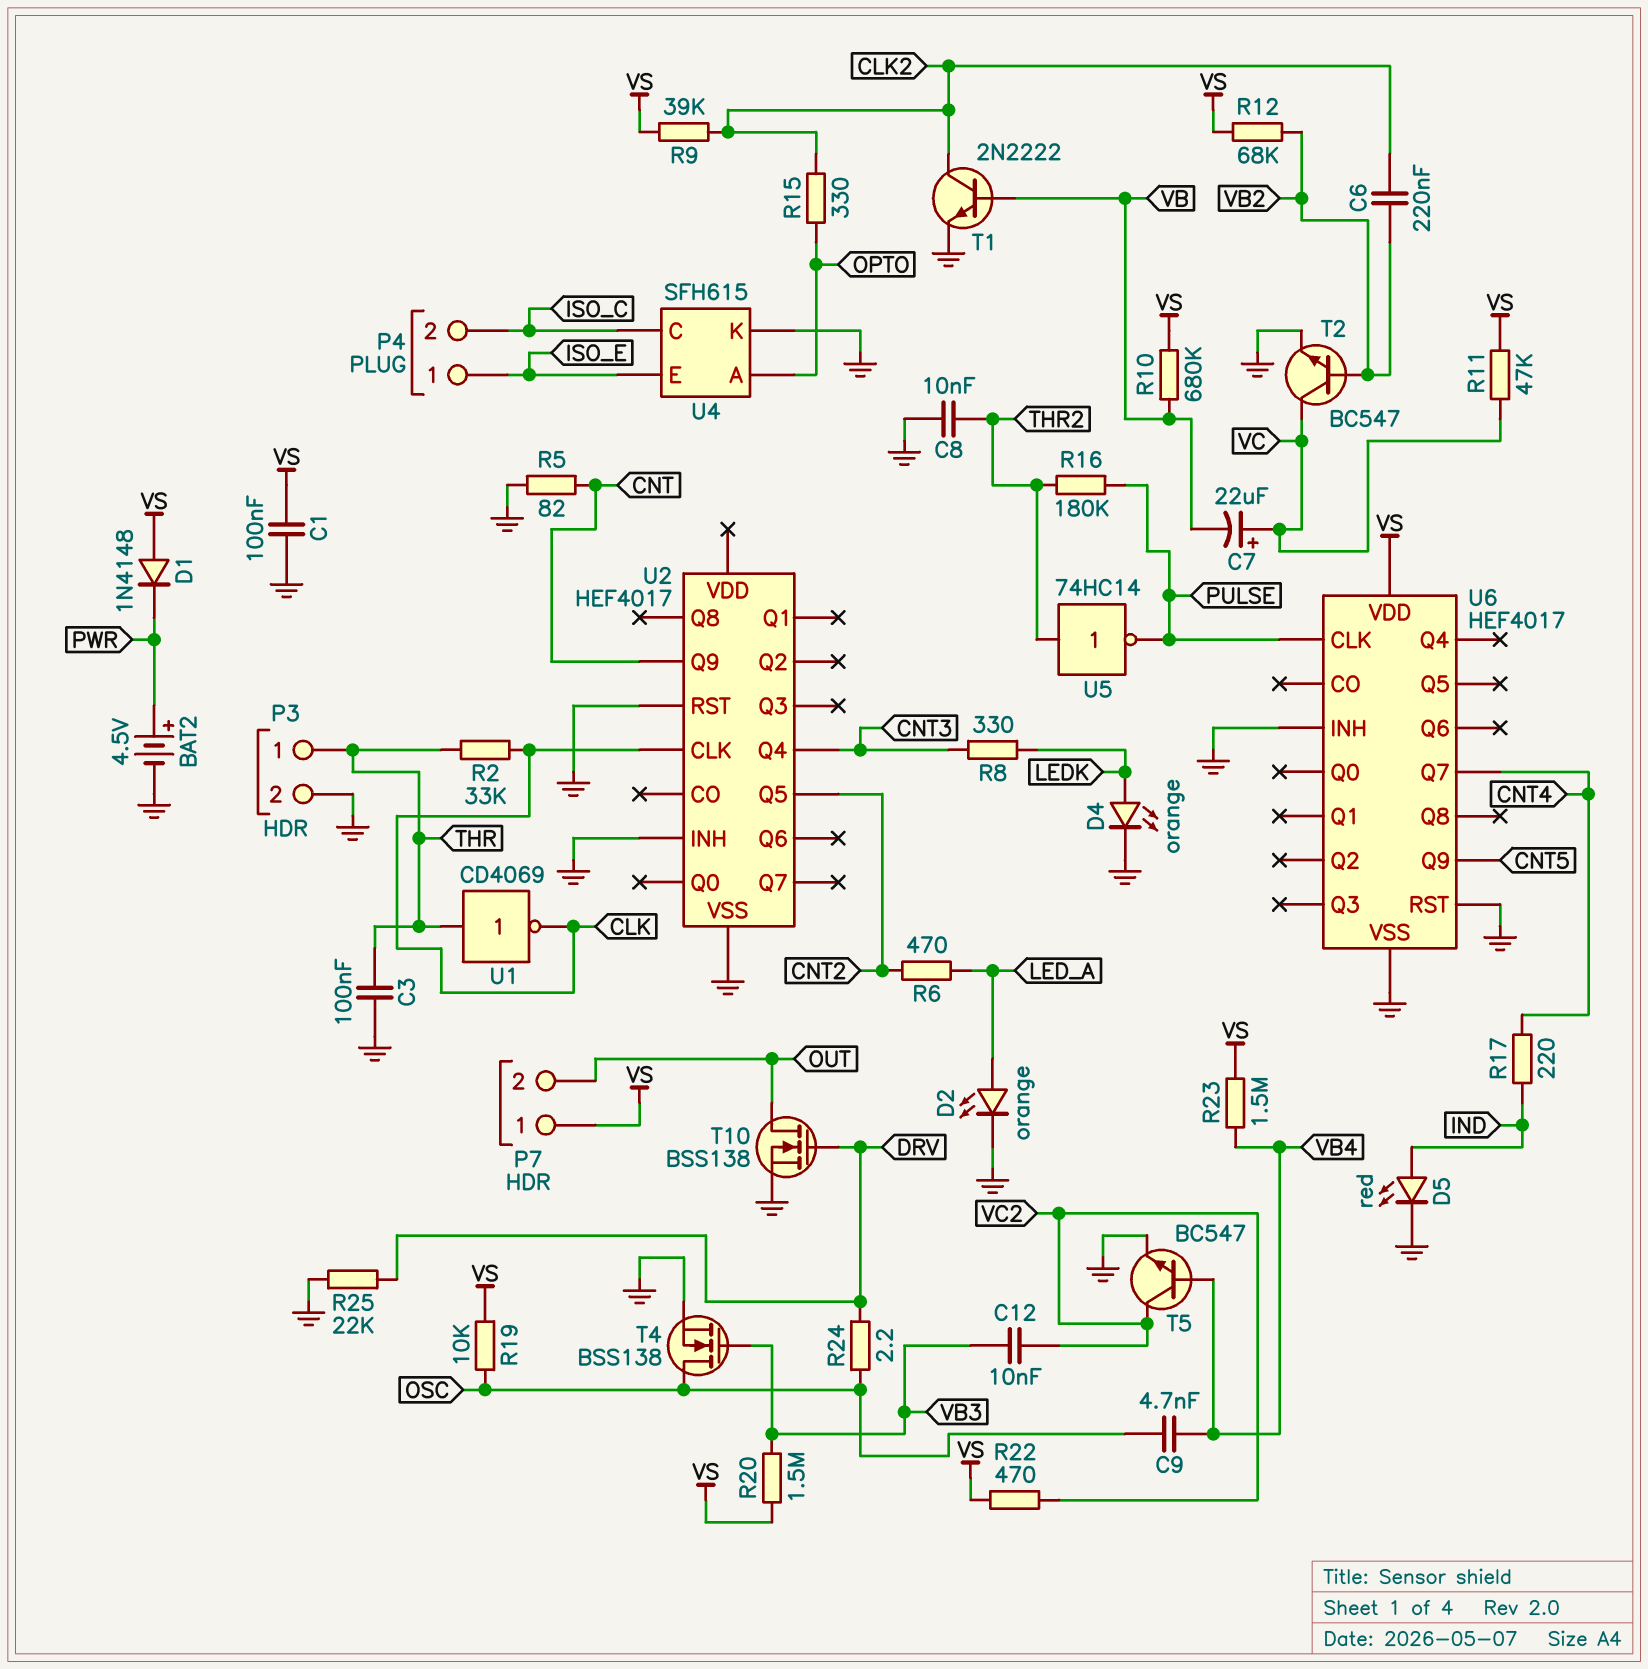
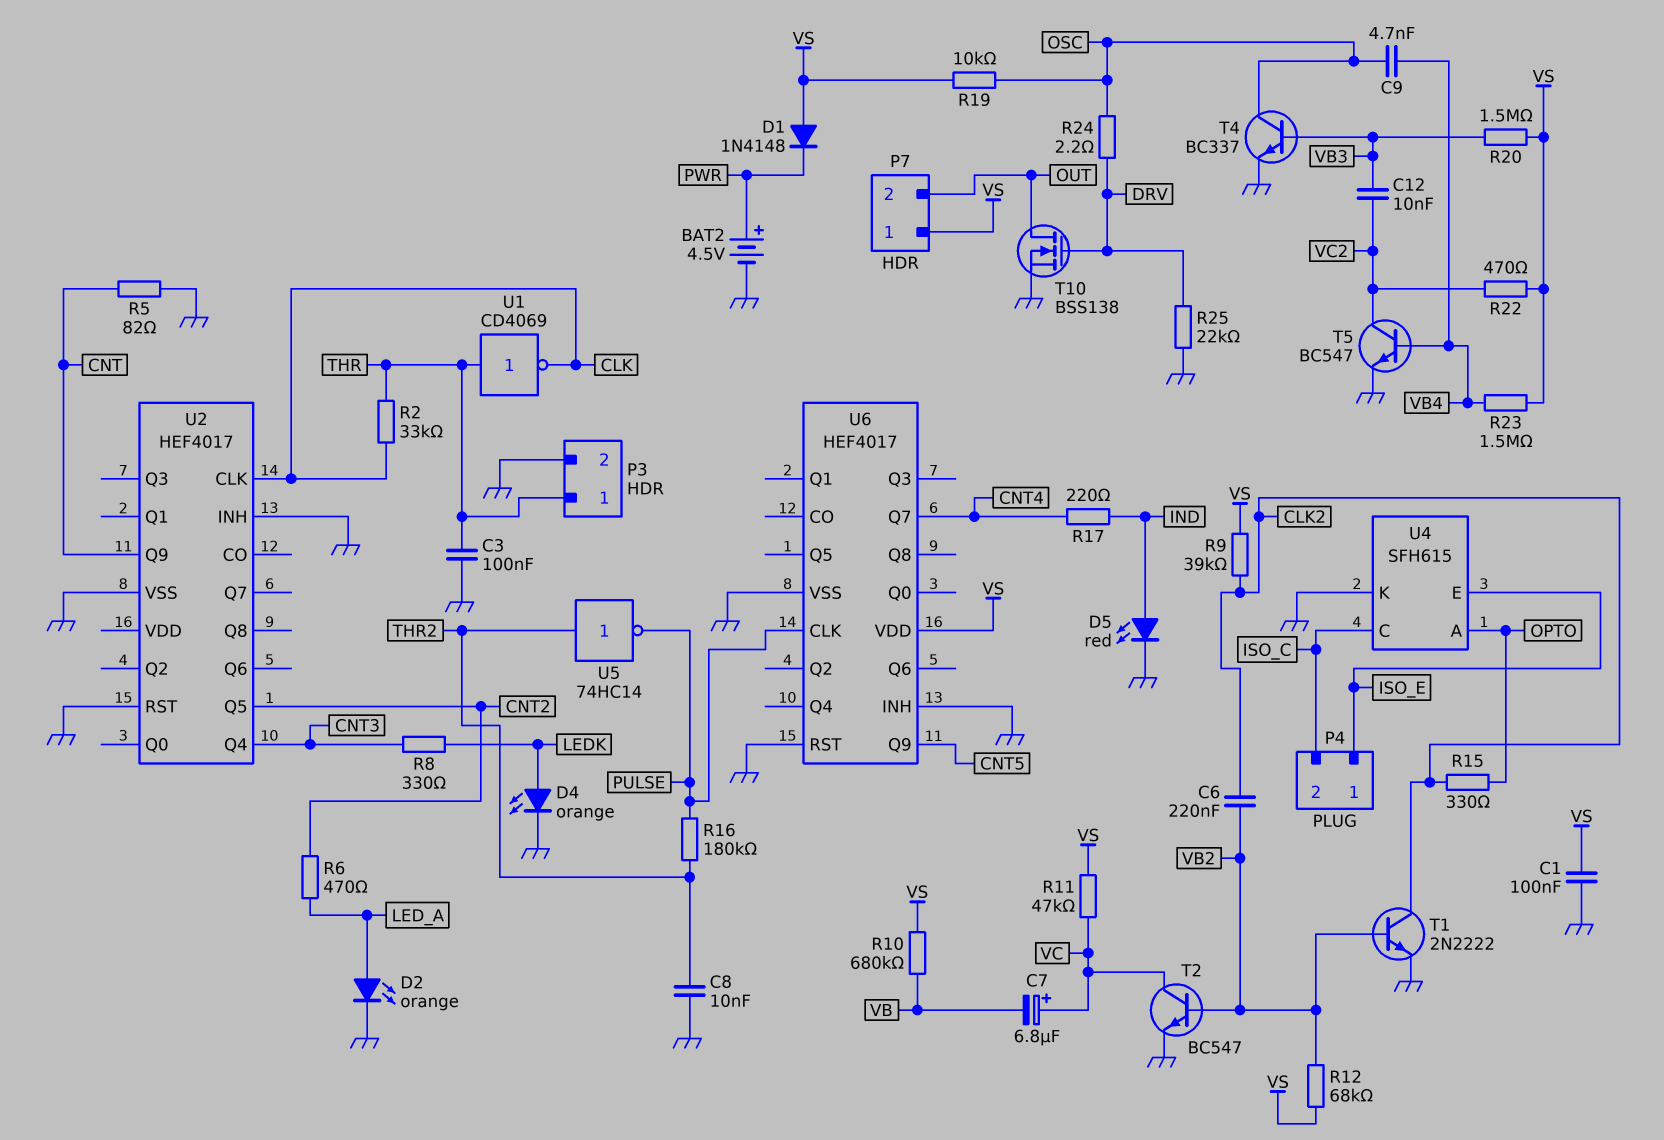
C7: 22uF (plus VC, minus VB) -> 6.8uF (plus VC, minus VB)
T1: NPN 2N2222 (B VB, C CLK2, E GND) -> NPN 2N2222 (B VB2, C CLK2, E GND)
T4: NMOS BSS138 (G VB3, D OSC, S GND) -> NPN BC337 (B VB3, C OSC, E GND)

